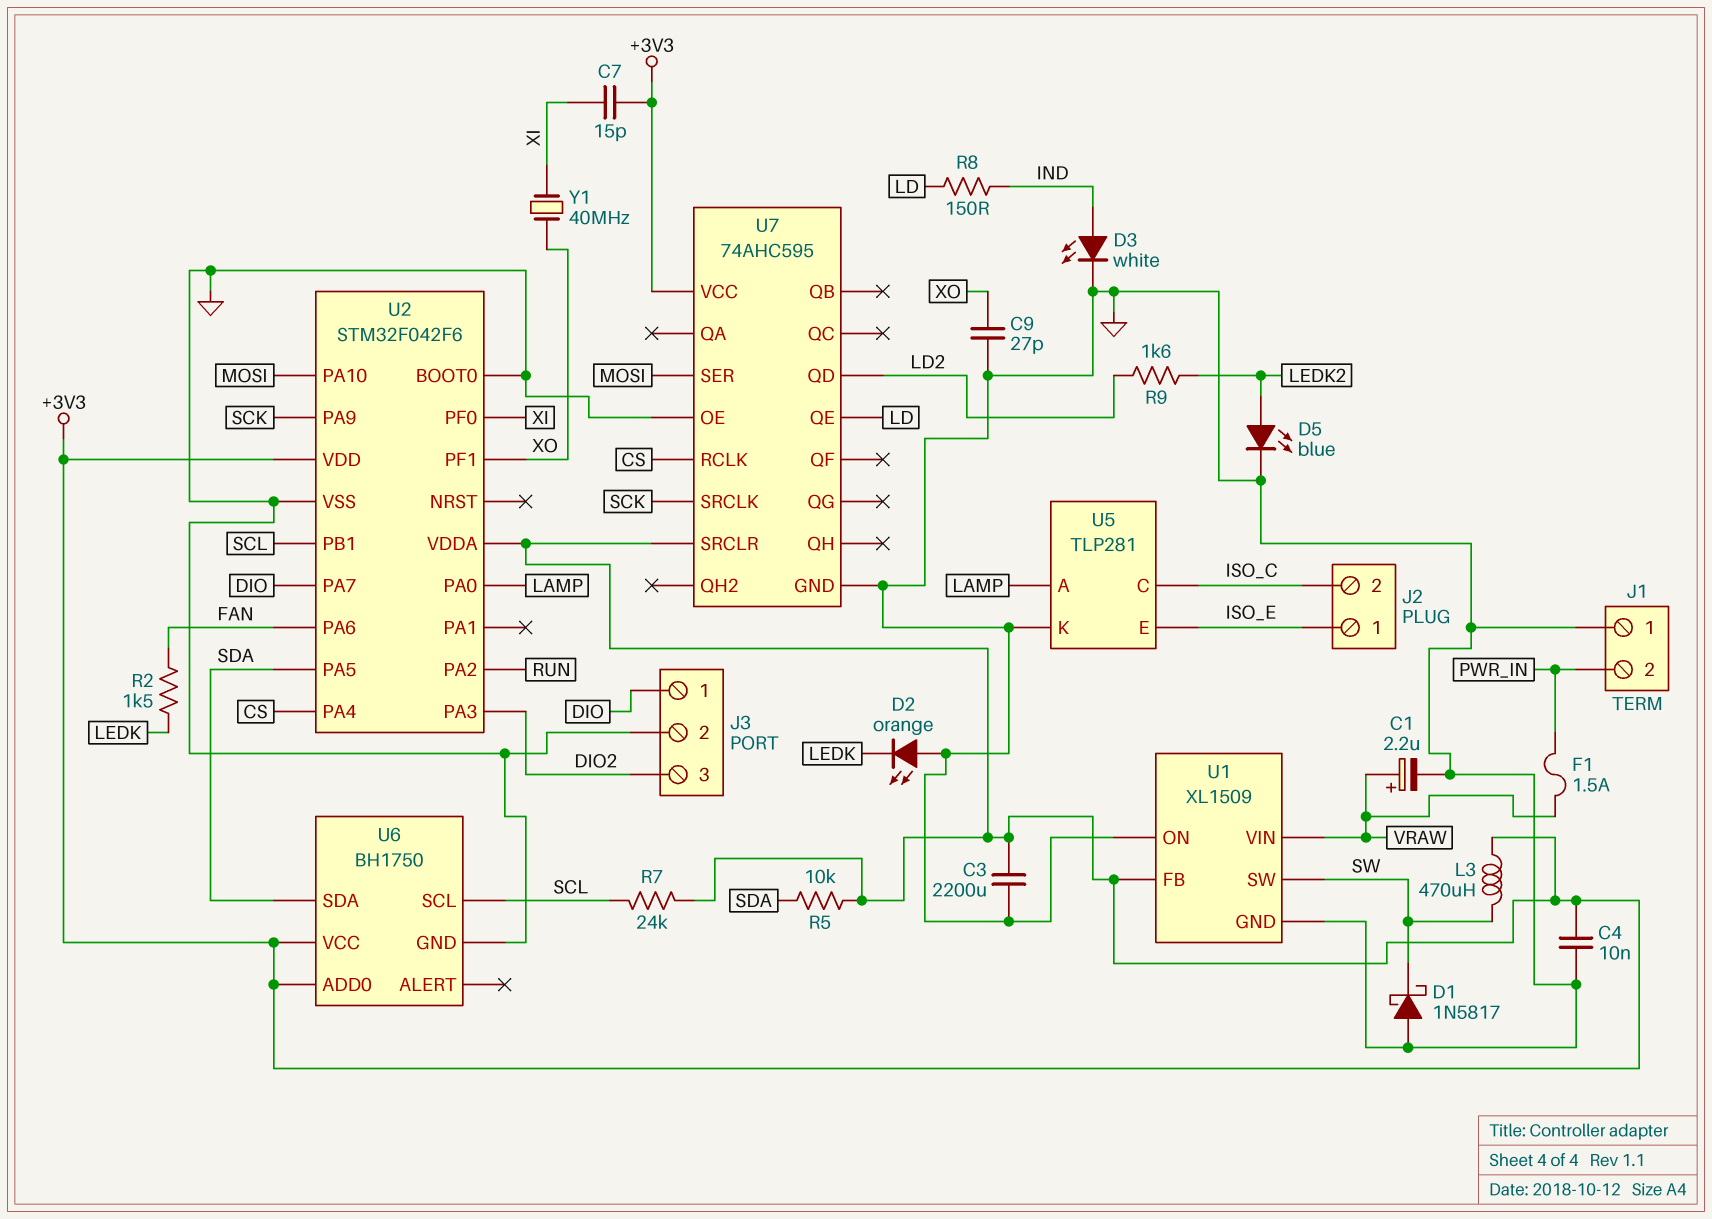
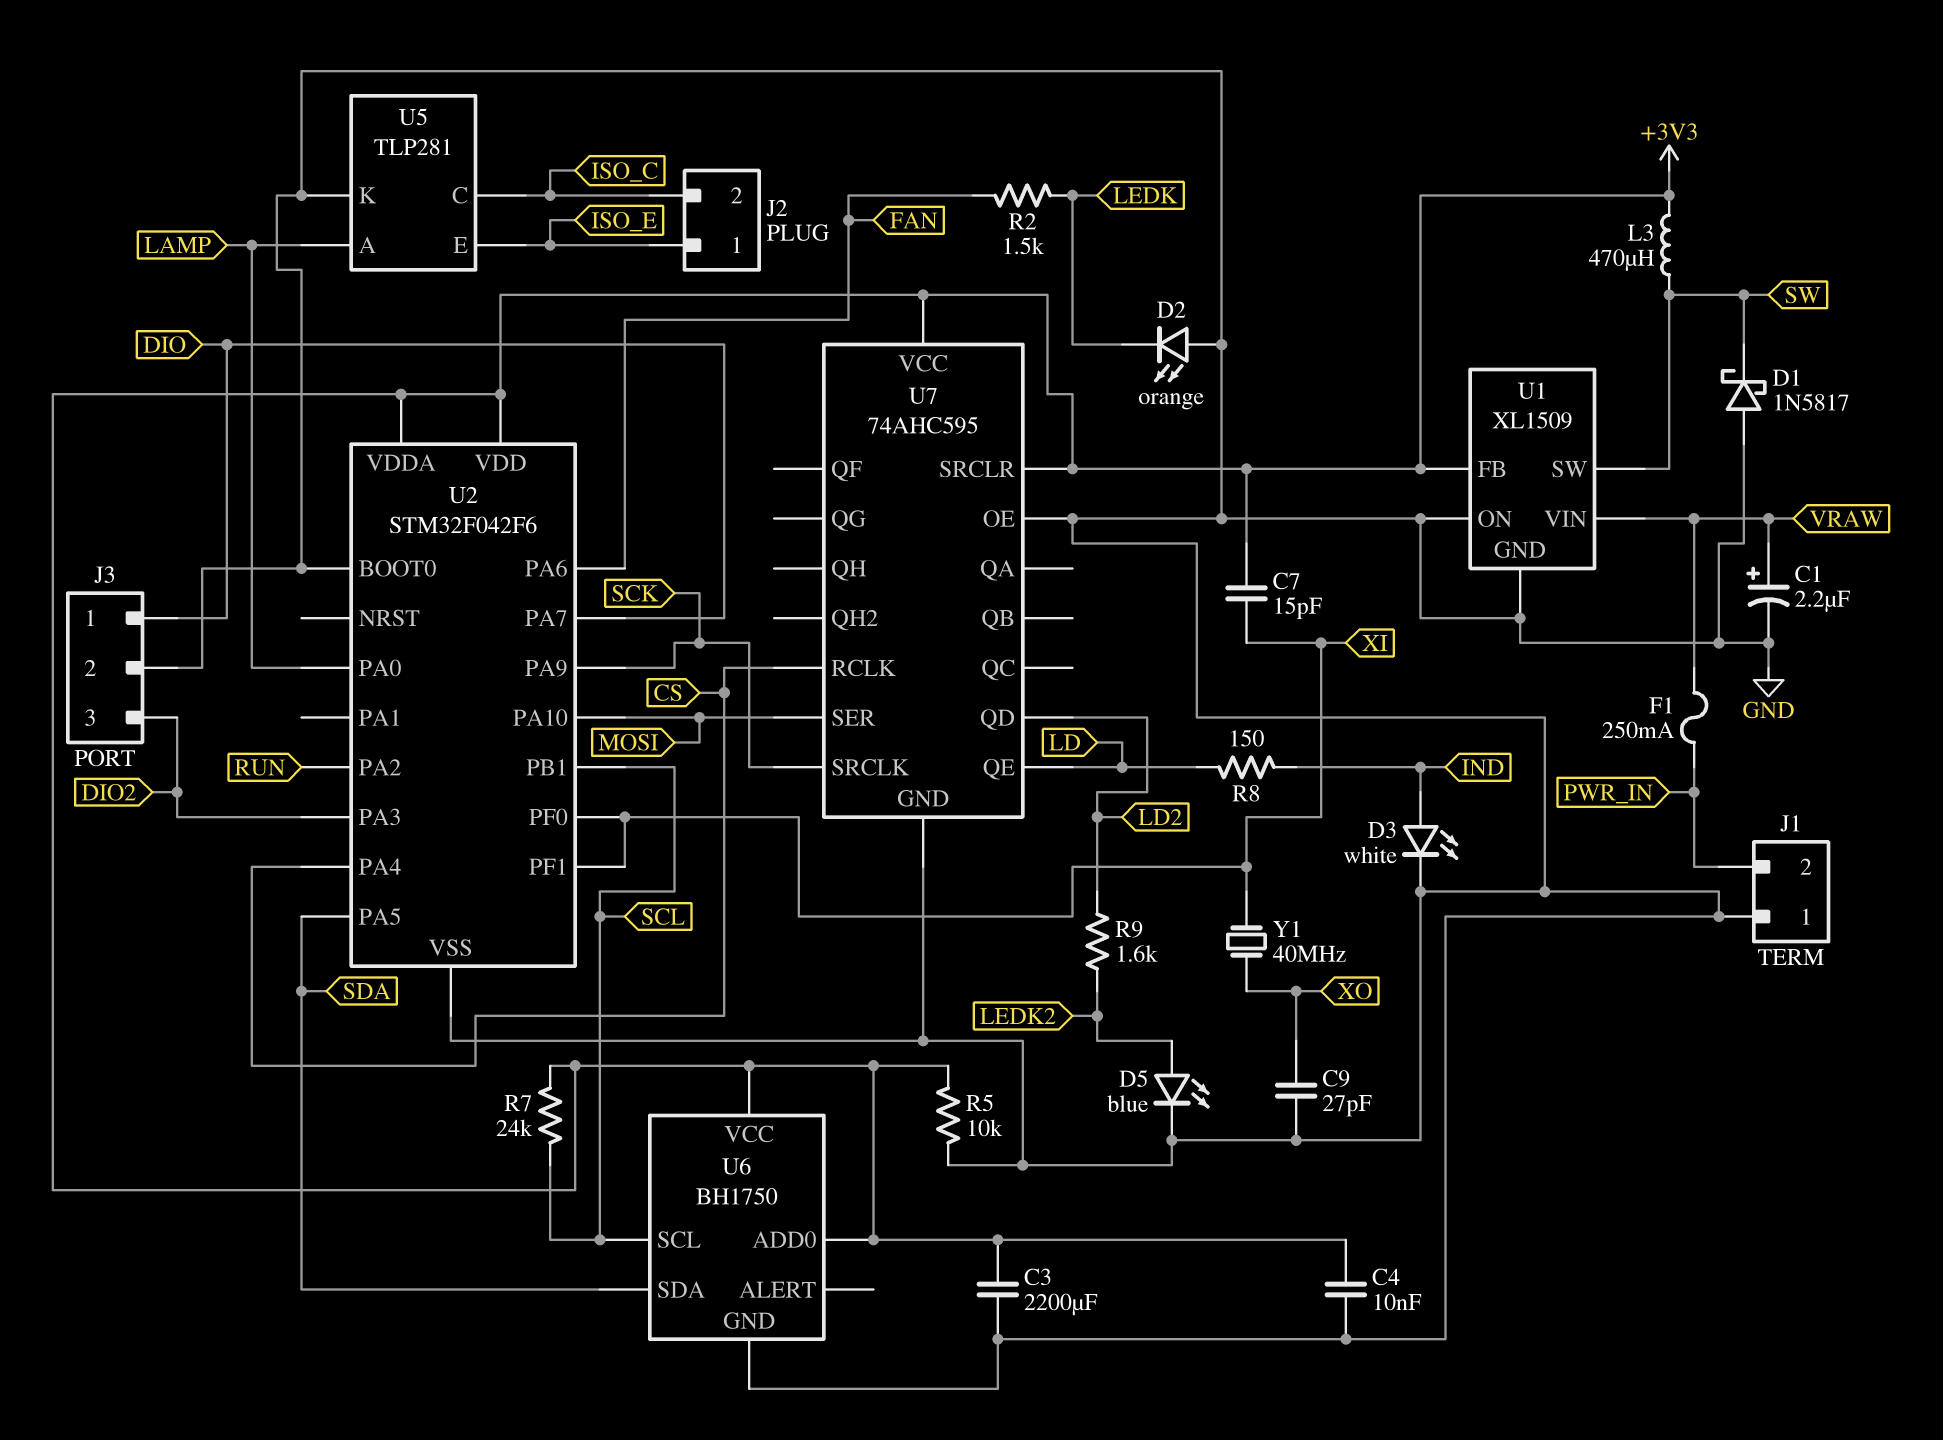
F1: 1.5A (PWR_IN, VRAW) -> 250mA (PWR_IN, VRAW)
R5: 10k (+3V3, SDA) -> 10k (+3V3, GND)
U2 pin PF1: XO -> XI

